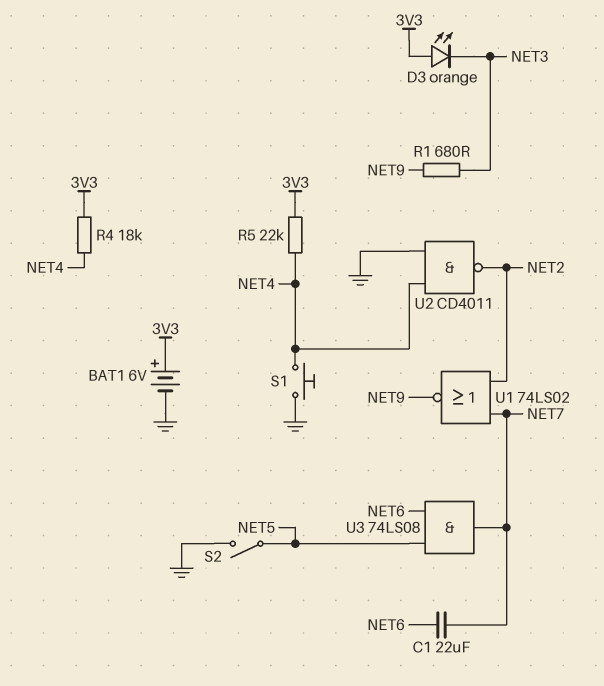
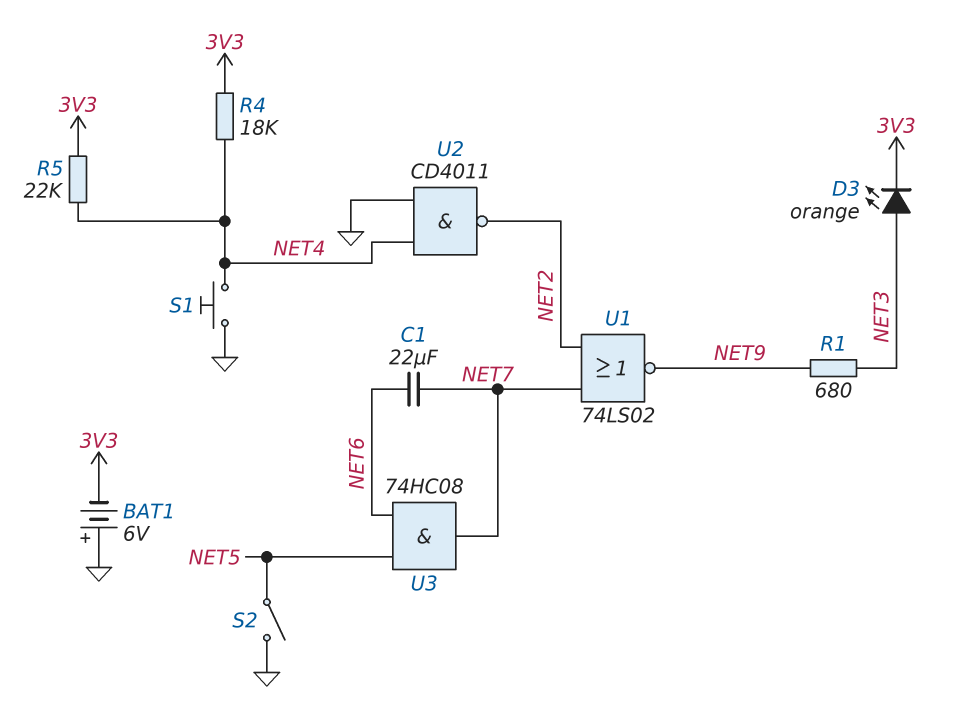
BAT1: 6V (plus 3V3, minus GND) -> 6V (plus GND, minus 3V3)
D3: LED orange (A 3V3, K NET3) -> LED orange (A NET3, K 3V3)
U3: AND 74LS08 (in NET5, in NET6, out NET7) -> AND 74HC08 (in NET5, in NET6, out NET7)

